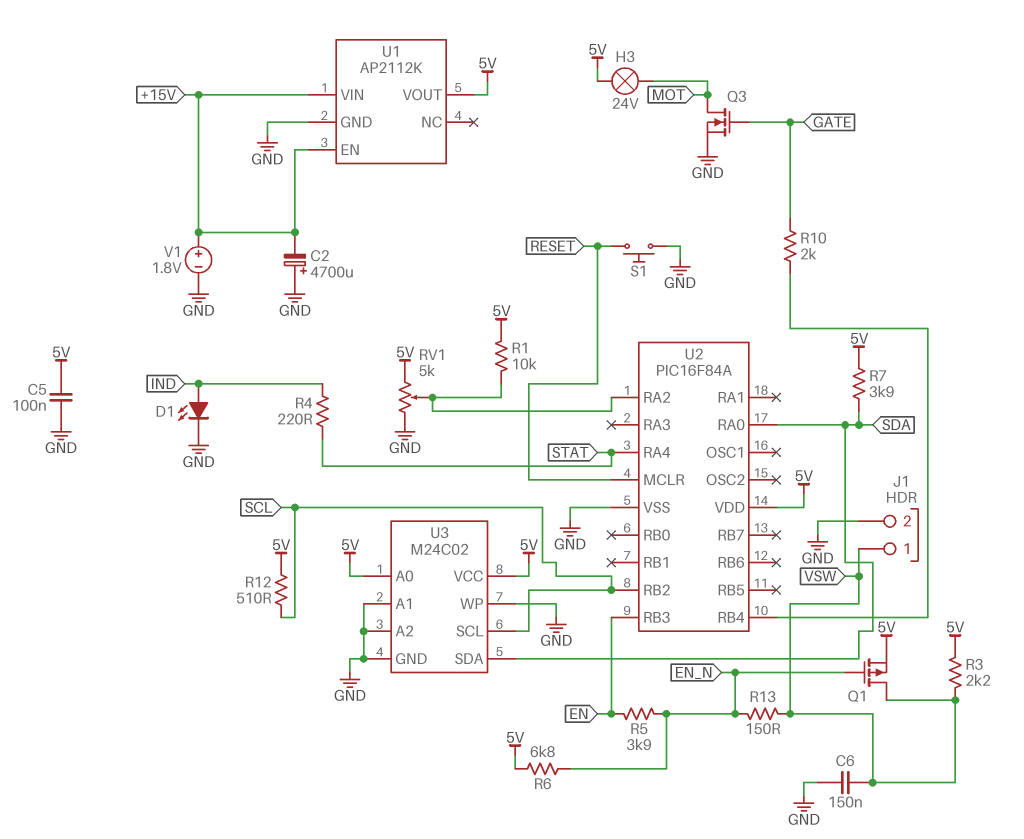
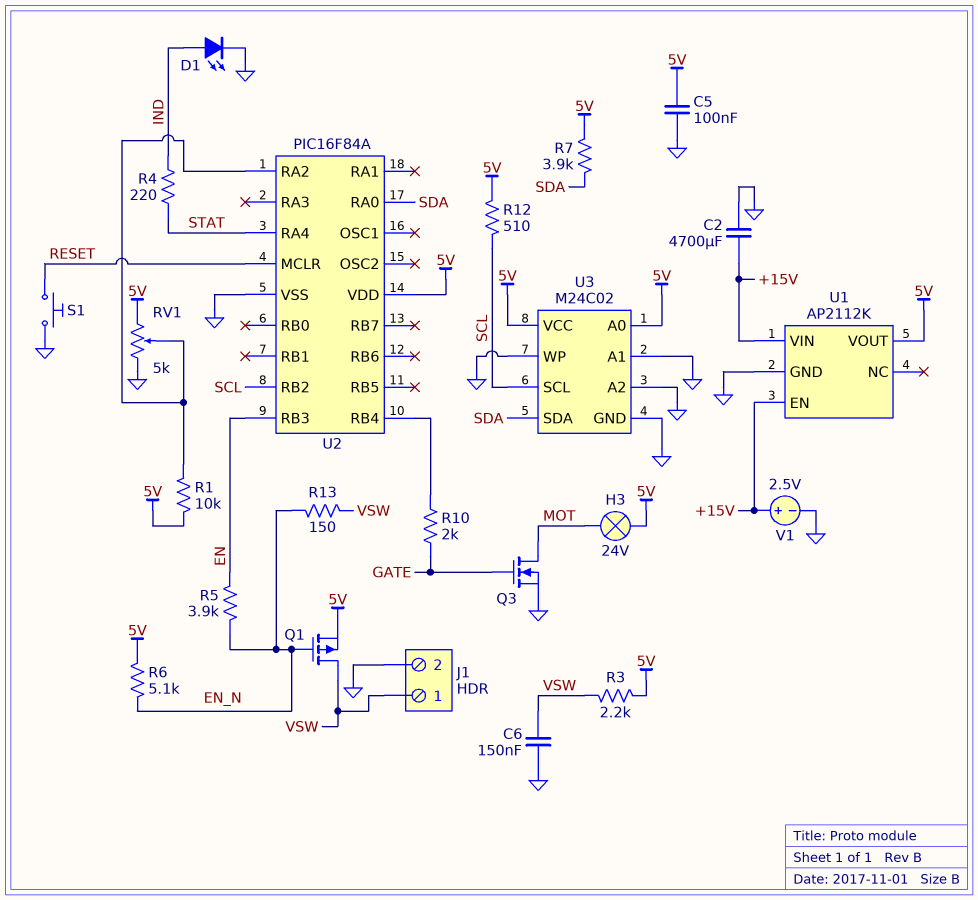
C2: 4700uF (plus GND, minus +15V) -> 4700uF (+15V, GND)
R6: 6.8k (5V, EN_N) -> 5.1k (5V, EN_N)
V1: 1.8V (plus +15V, minus GND) -> 2.5V (plus +15V, minus GND)

